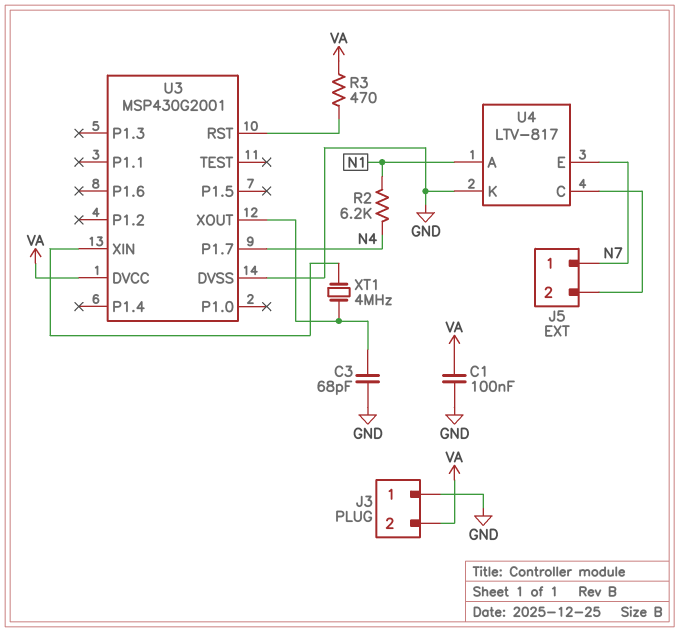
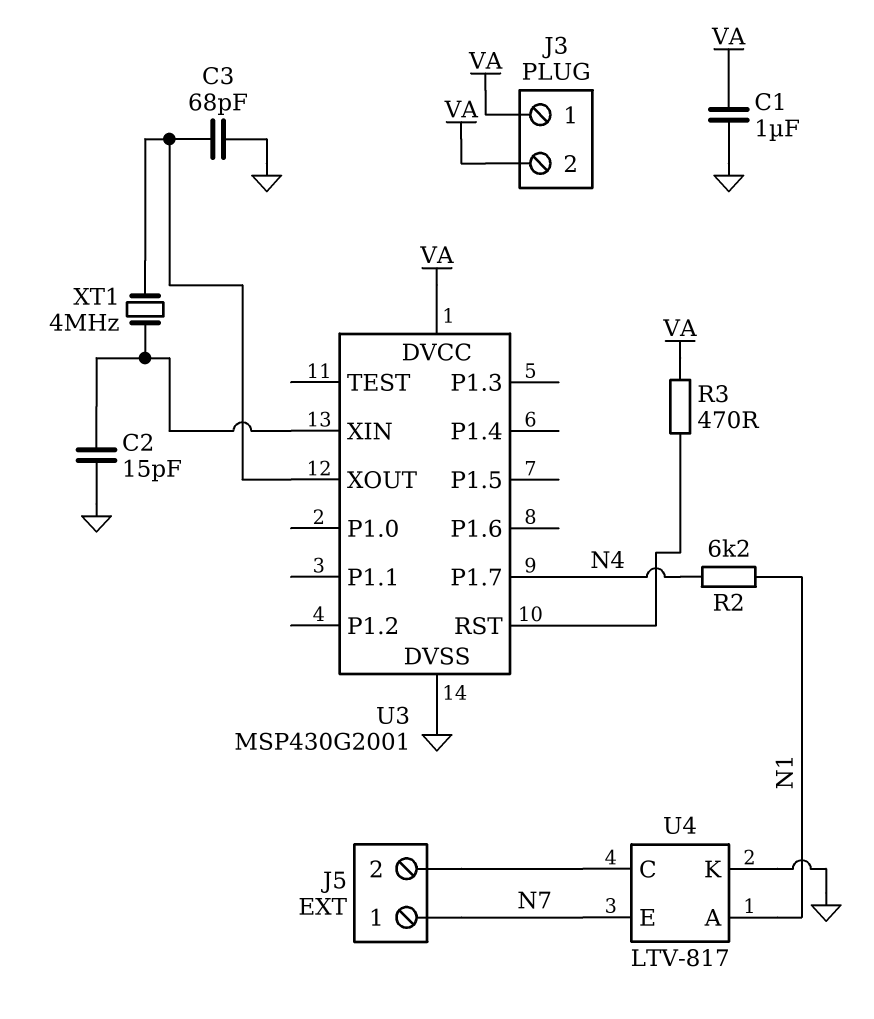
C1: 100nF (GND, VA) -> 1uF (GND, VA)
C2: none -> 15pF (GND, U3/XIN)
J3 pin 1: GND -> VA

